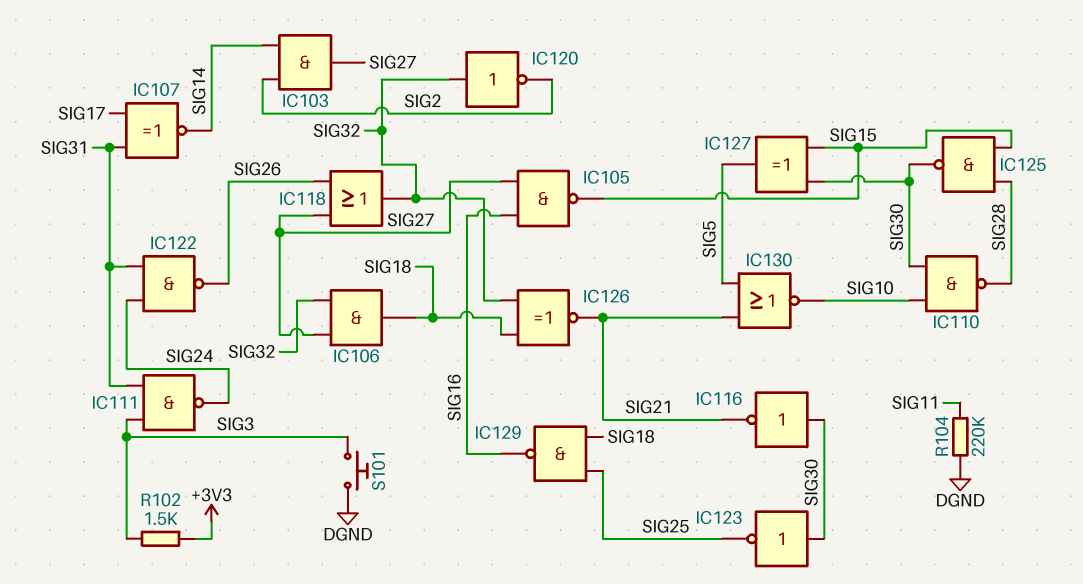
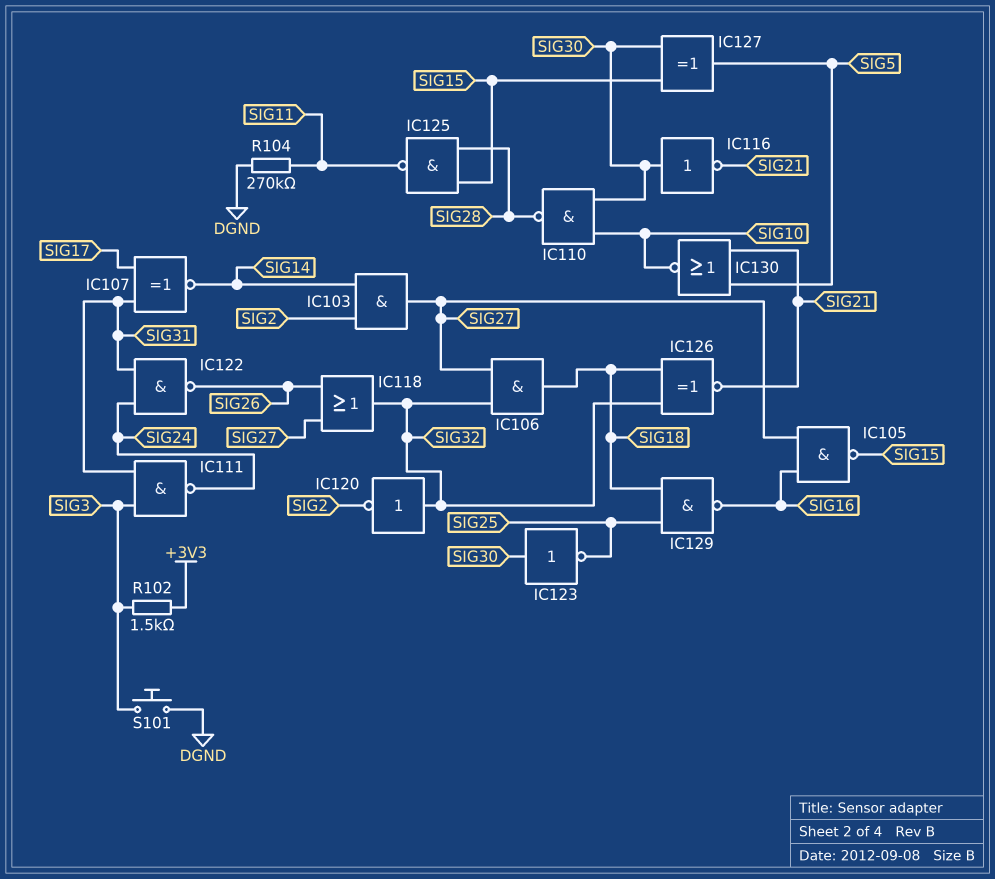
IC125: NAND (in SIG15, in SIG28, out SIG30) -> NAND (in SIG15, in SIG28, out SIG11)
R104: 220k (DGND, SIG11) -> 270k (DGND, SIG11)

